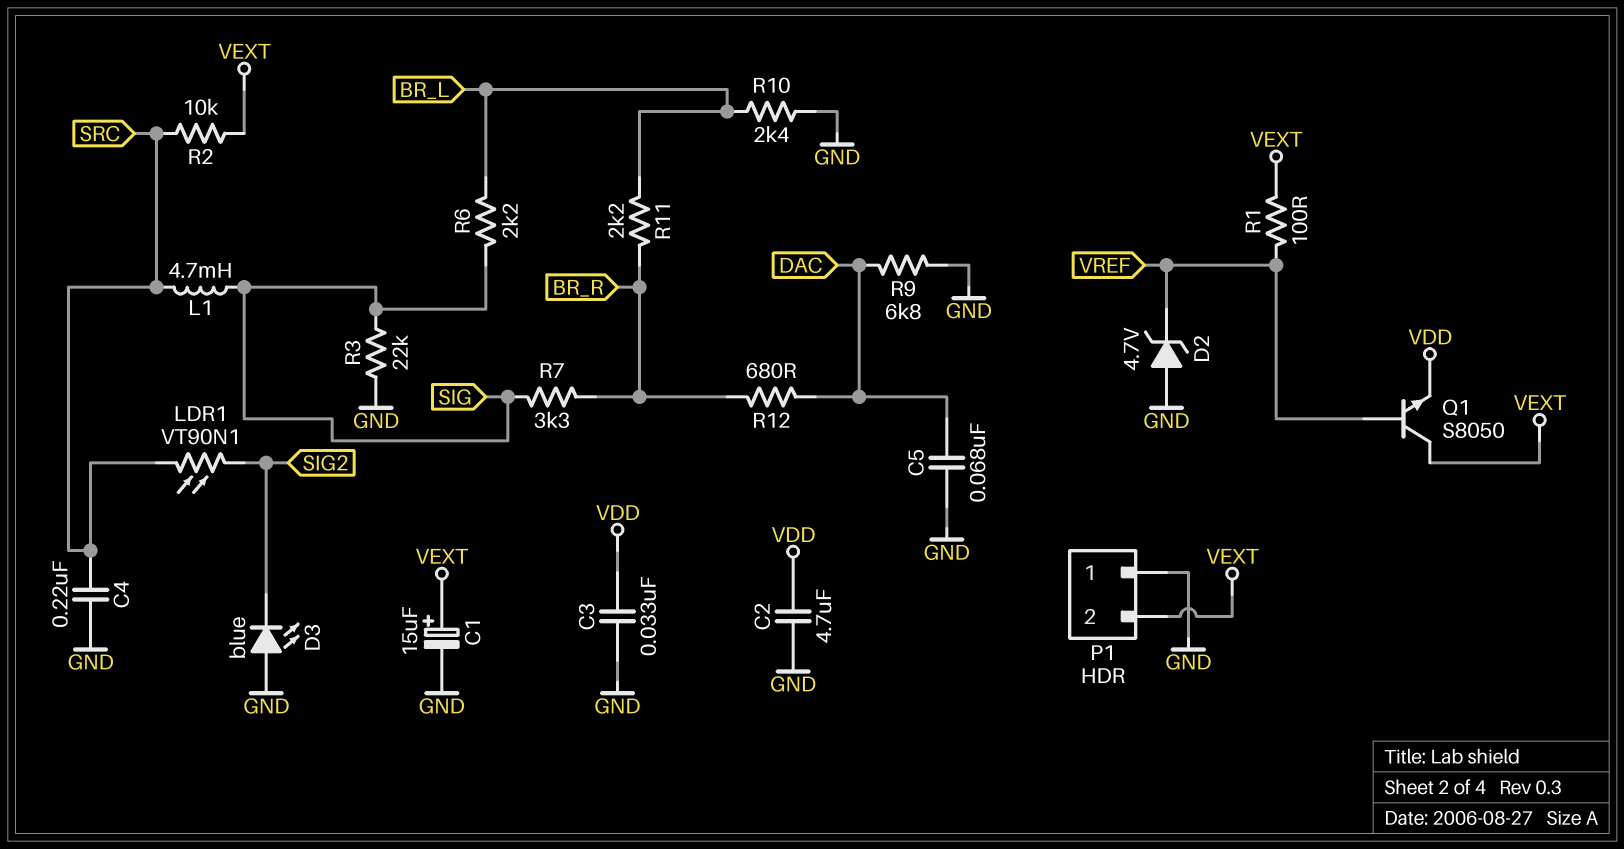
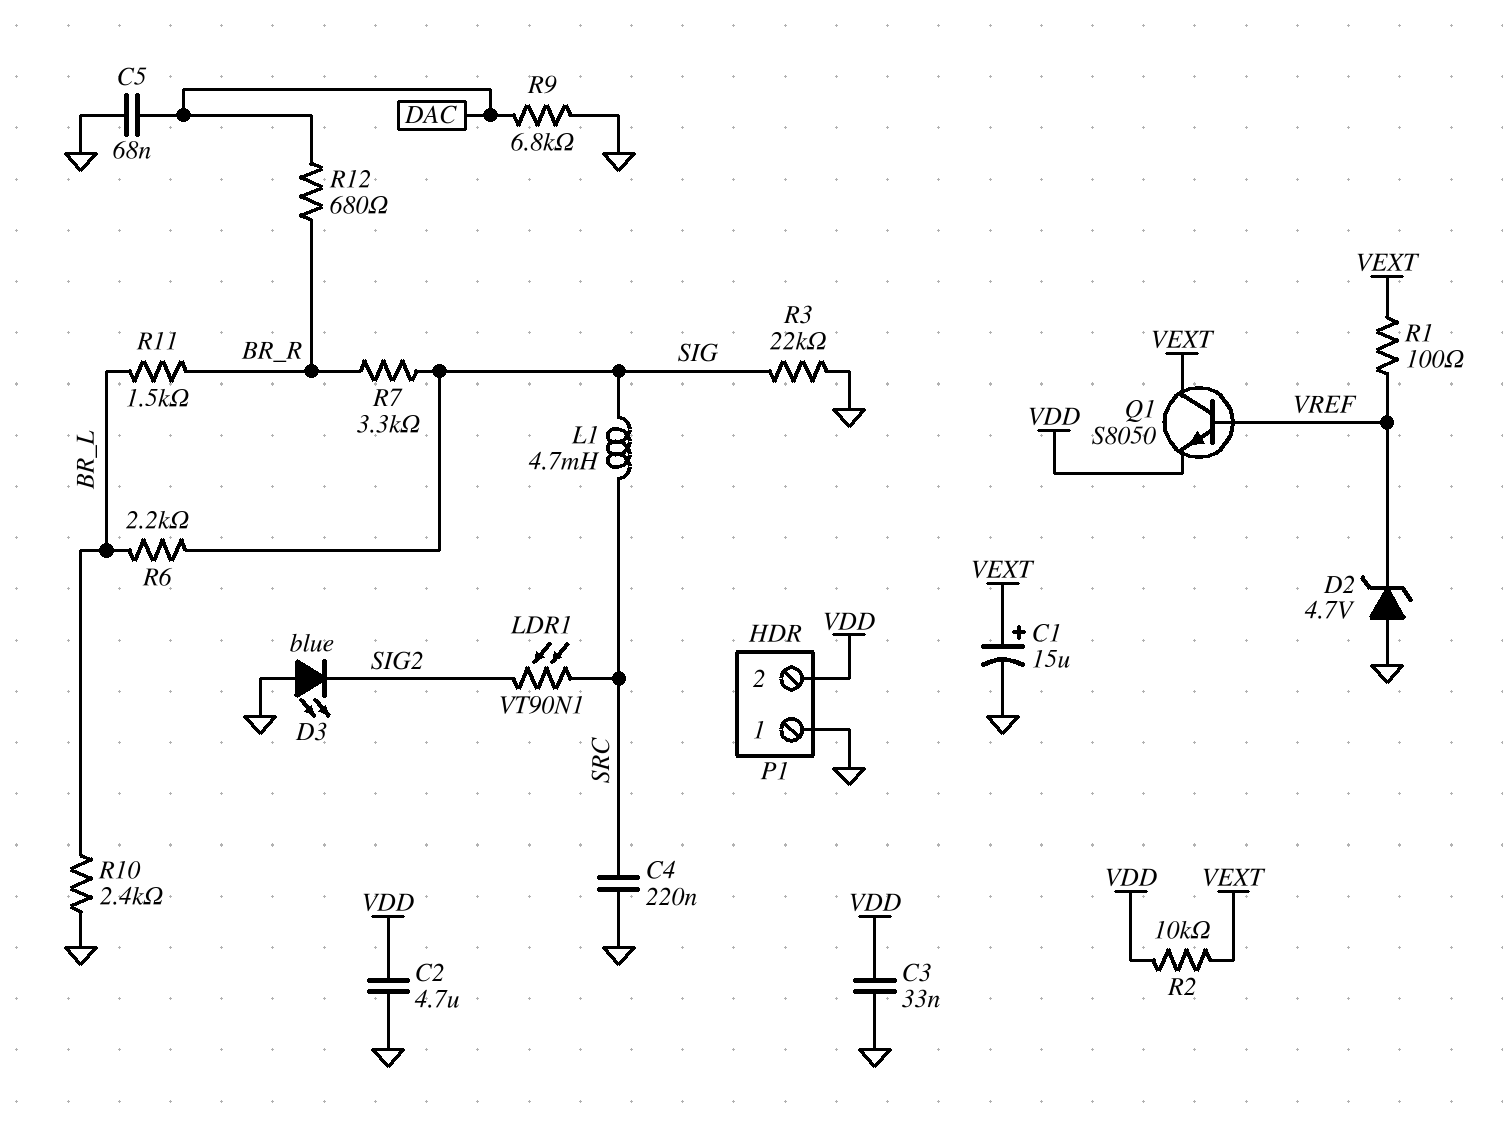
P1 pin 2: VEXT -> VDD
R2: 10k (SRC, VEXT) -> 10k (VDD, VEXT)
R11: 2.2k (BR_L, BR_R) -> 1.5k (BR_L, BR_R)

